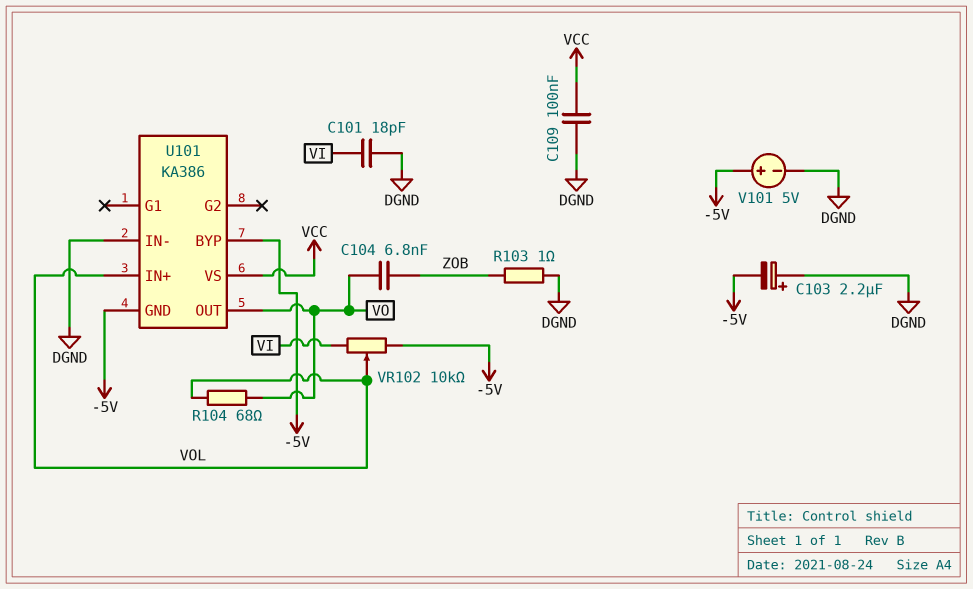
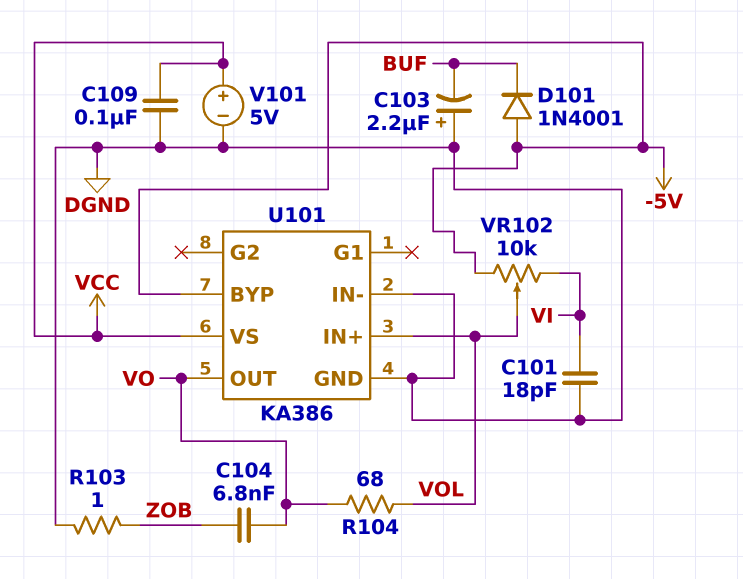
C103: 2.2uF (plus DGND, minus -5V) -> 2.2uF (plus DGND, minus BUF)
D101: none -> diode 1N4001 (A -5V, K BUF)
U101 pin GND: -5V -> DGND
V101: 5V (plus -5V, minus DGND) -> 5V (plus VCC, minus DGND)

